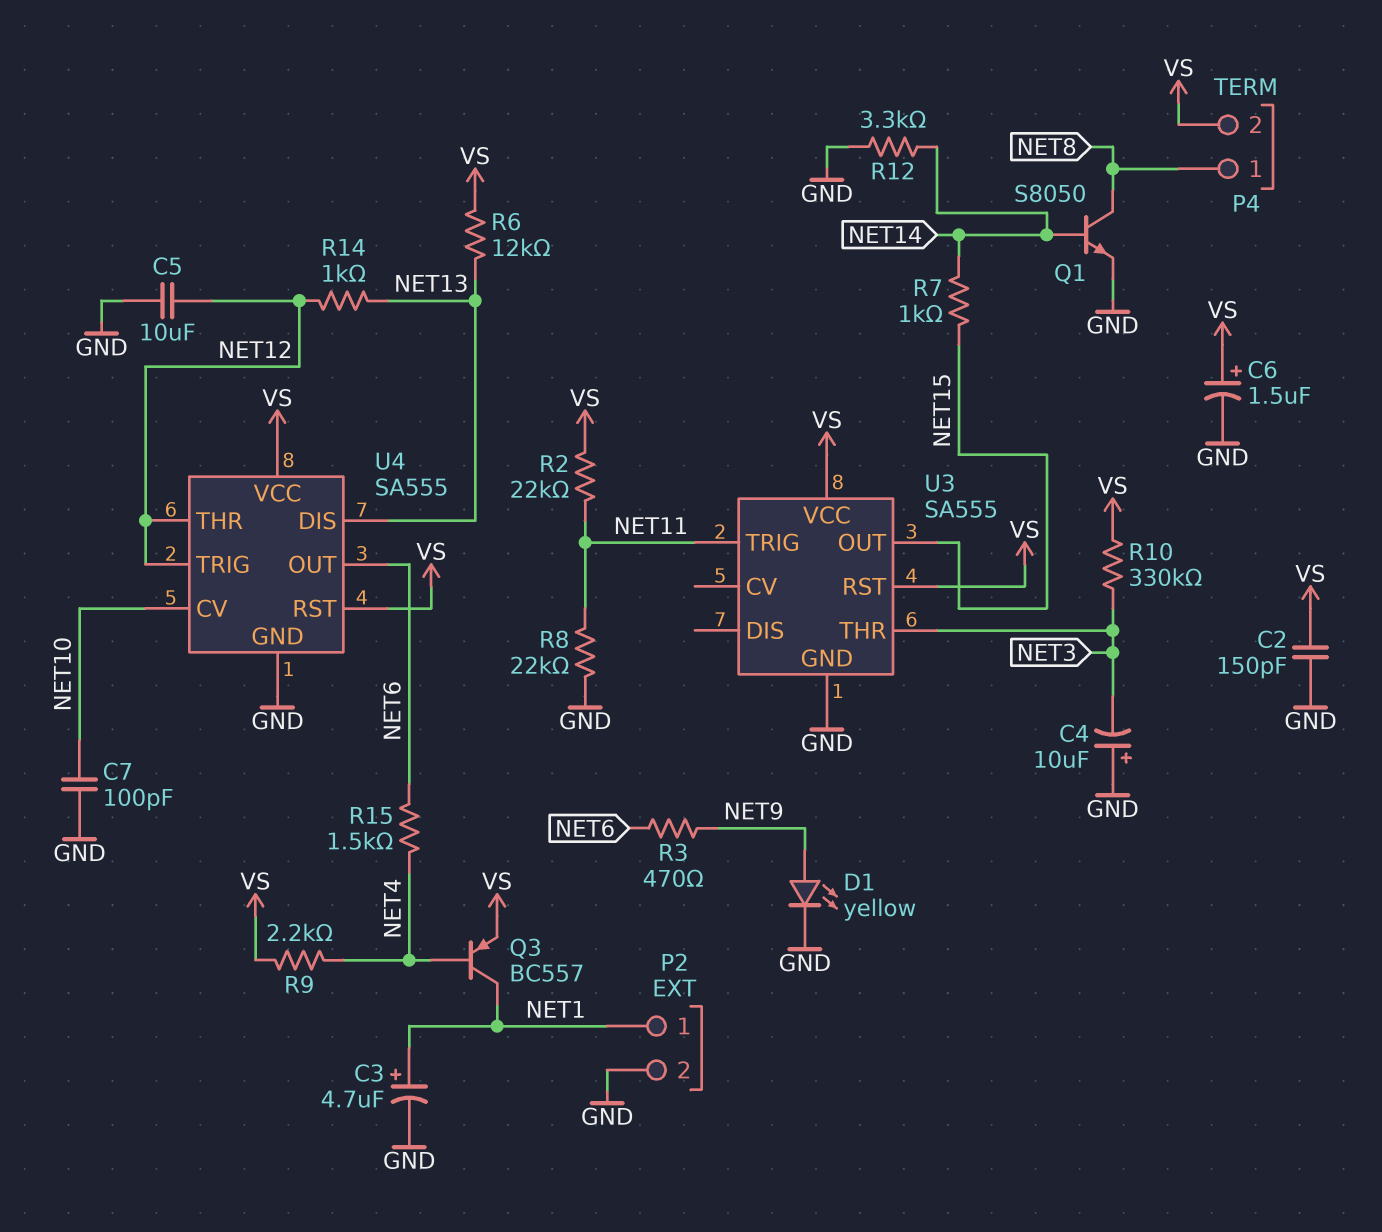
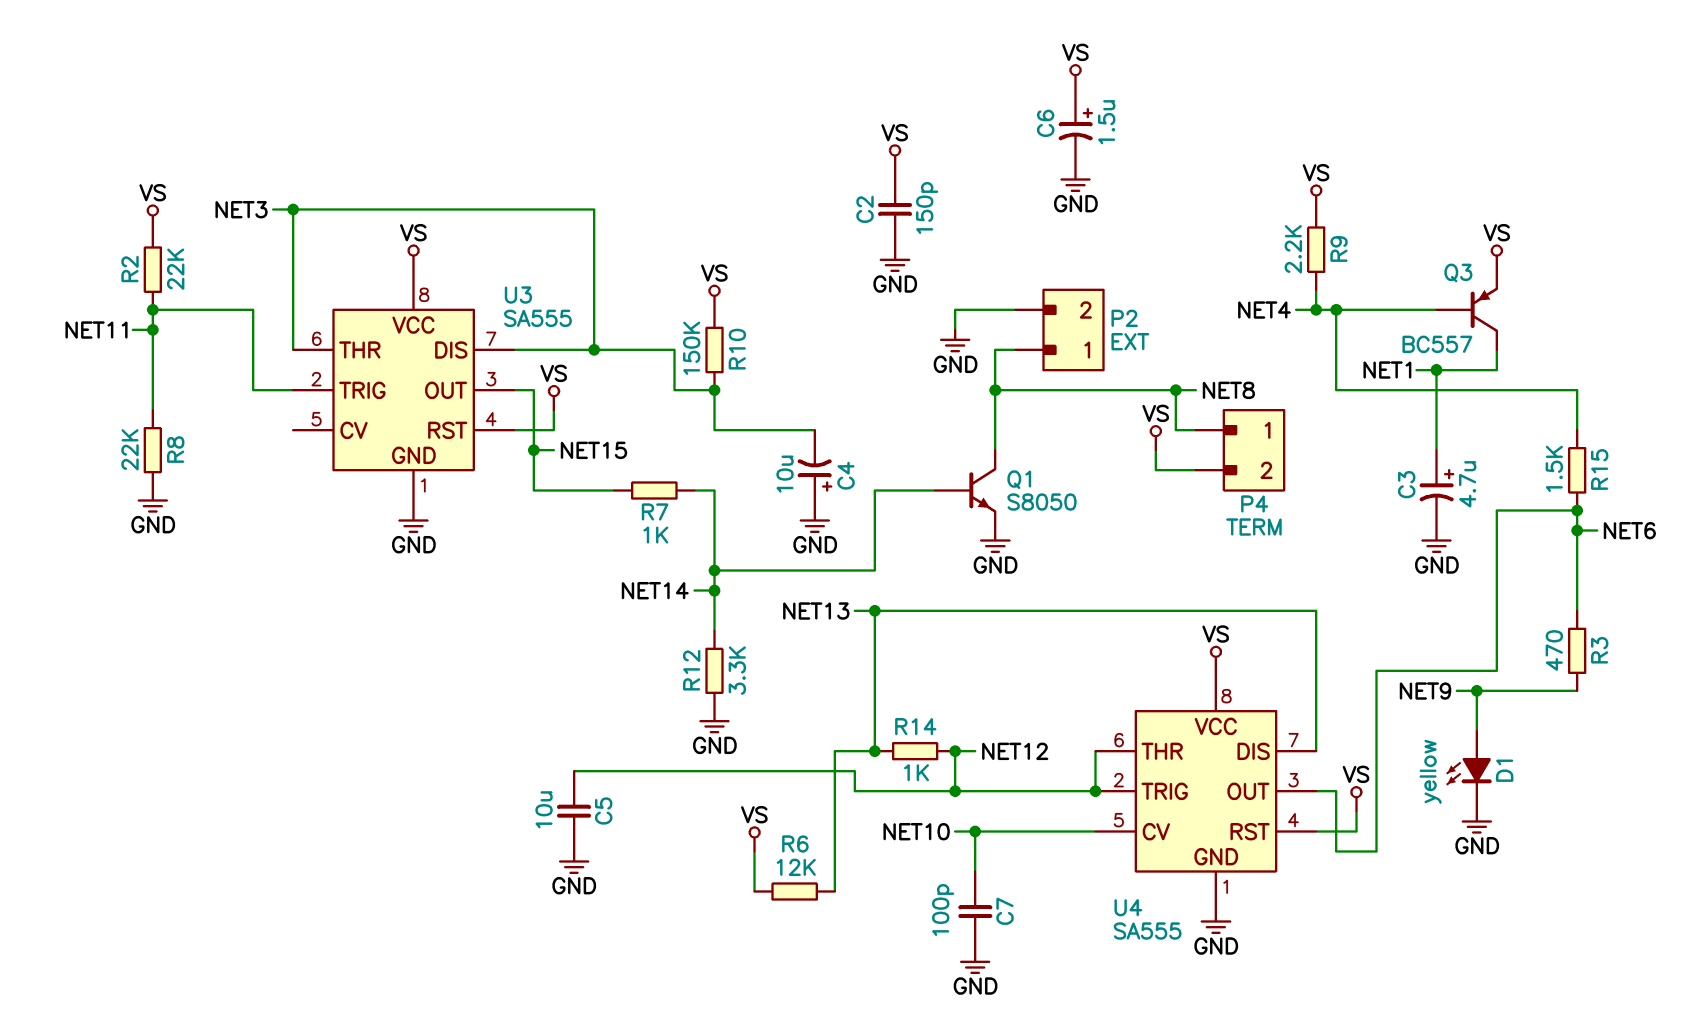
P2 pin 1: NET1 -> NET8
R10: 330k (NET3, VS) -> 150k (NET3, VS)
U3 pin DIS: none -> NET3

